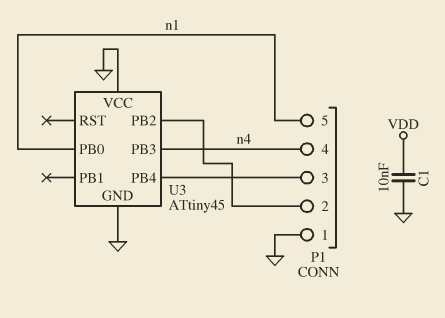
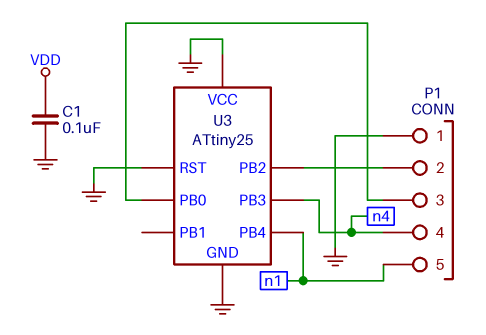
C1: 10nF (GND, VDD) -> 100nF (GND, VDD)
U3: ATtiny45 -> ATtiny25
U3 pin PB0: n1 -> P1/3
U3 pin PB4: P1/3 -> n1
U3 pin RST: none -> GND

